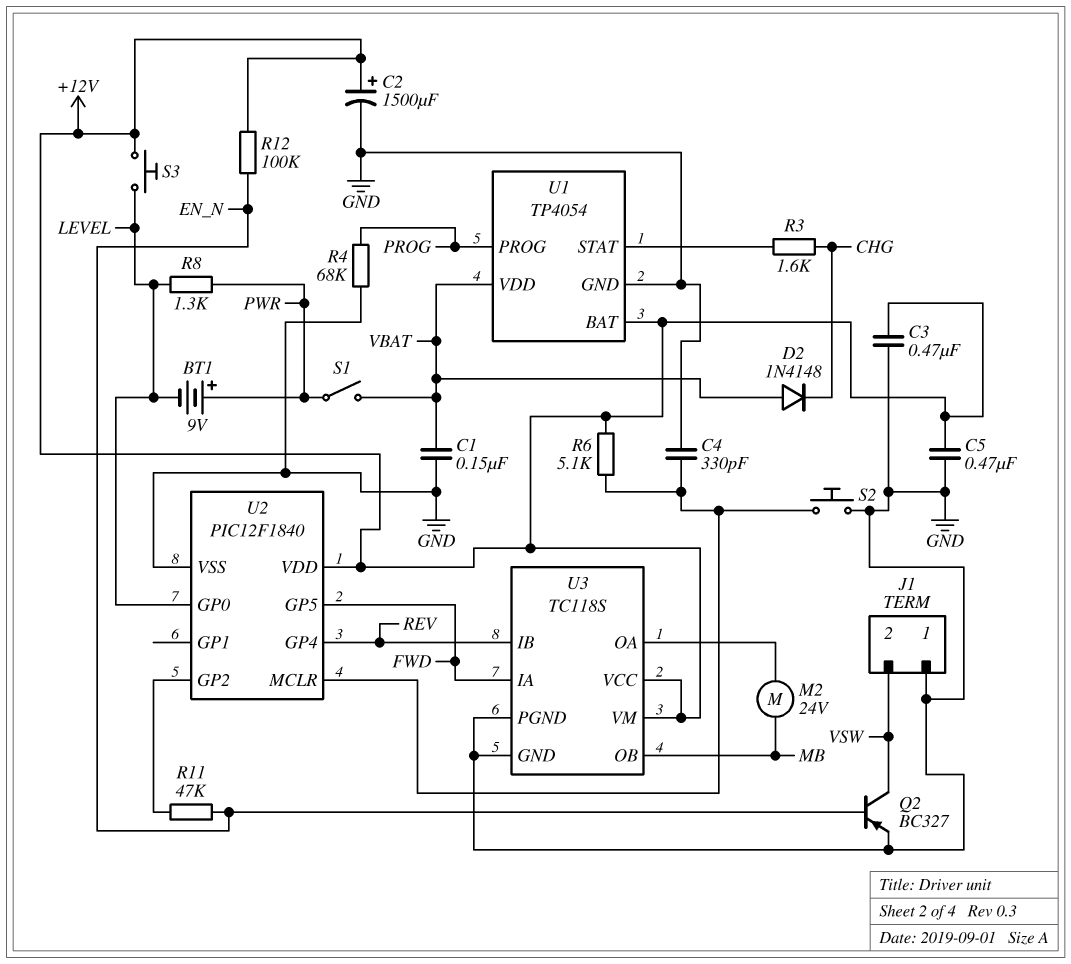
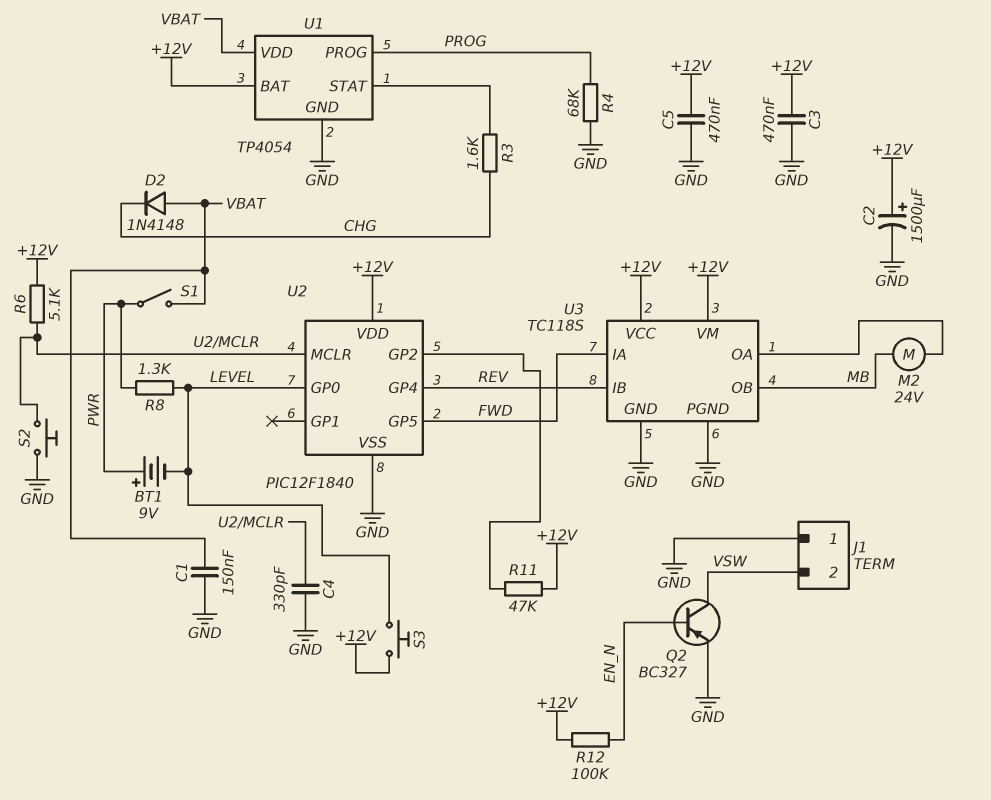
R11: 47k (EN_N, U2/GP2) -> 47k (+12V, U2/GP2)

